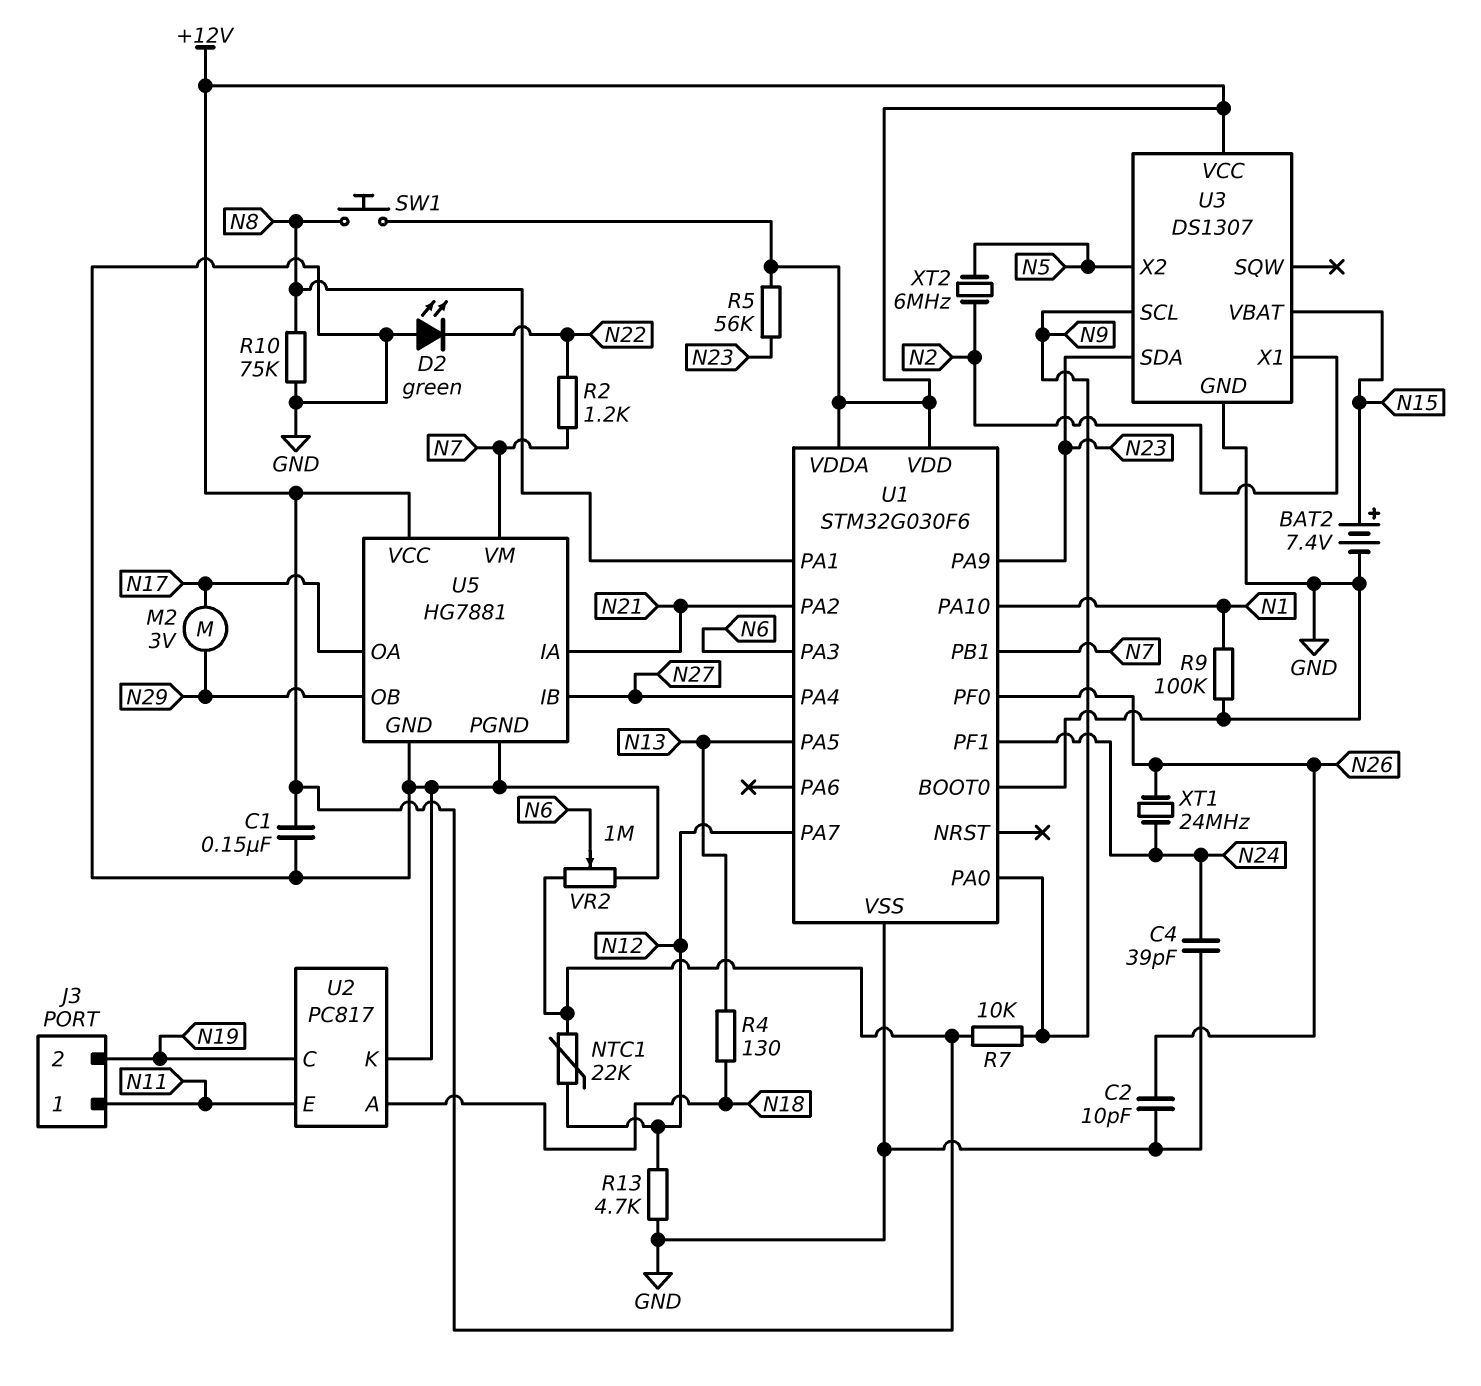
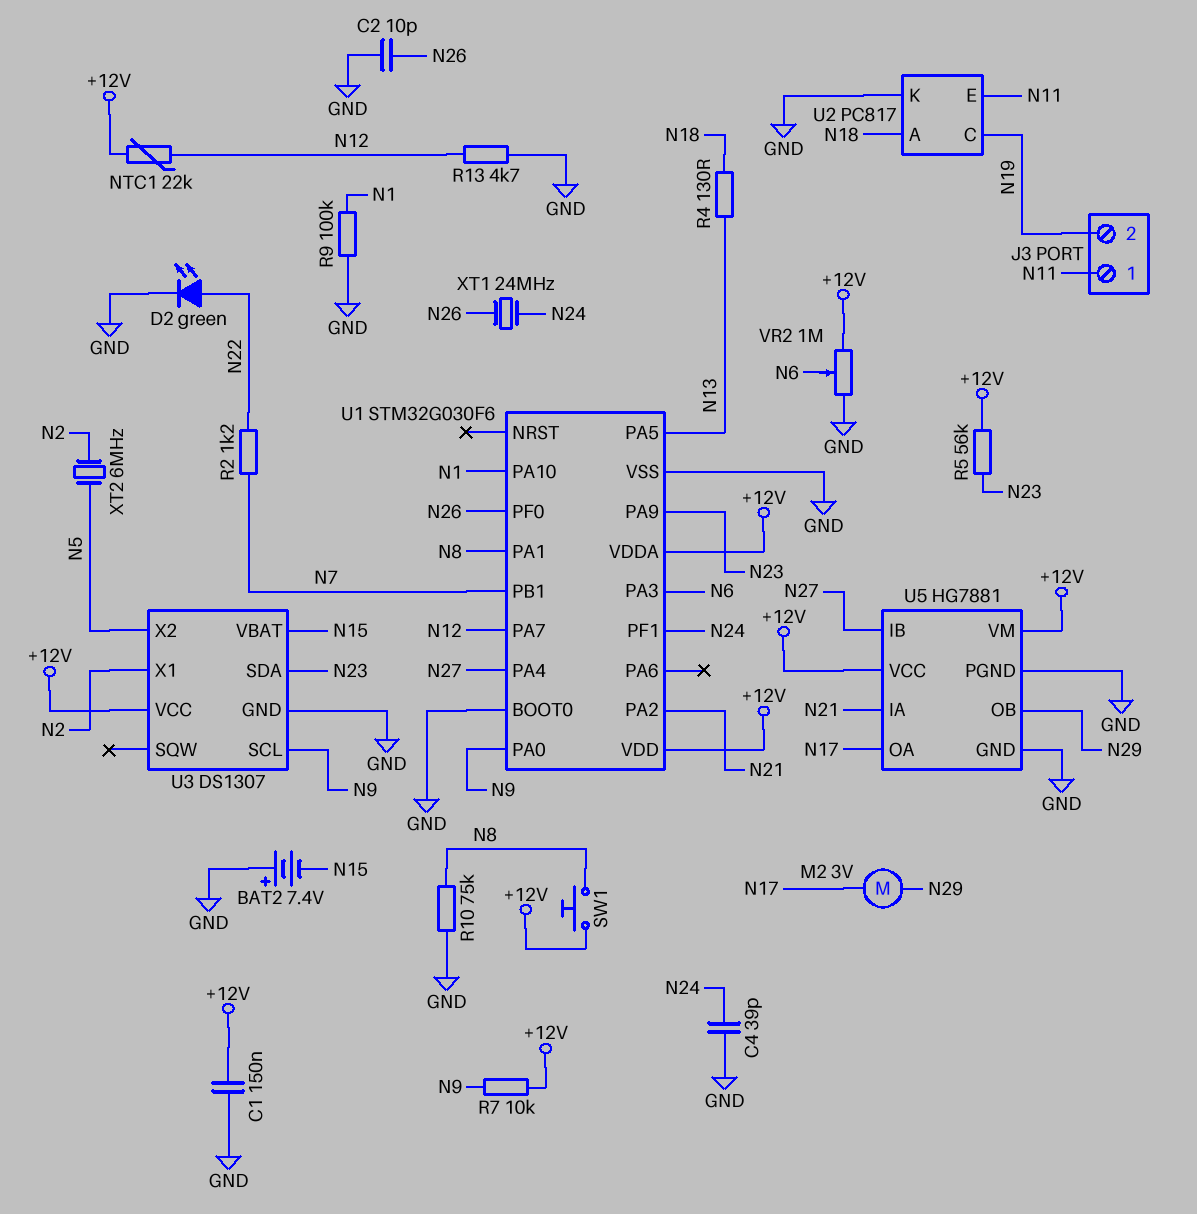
BAT2: 7.4V (plus N15, minus GND) -> 7.4V (plus GND, minus N15)
D2: LED green (A GND, K N22) -> LED green (A N22, K GND)
U5 pin VM: N7 -> +12V

